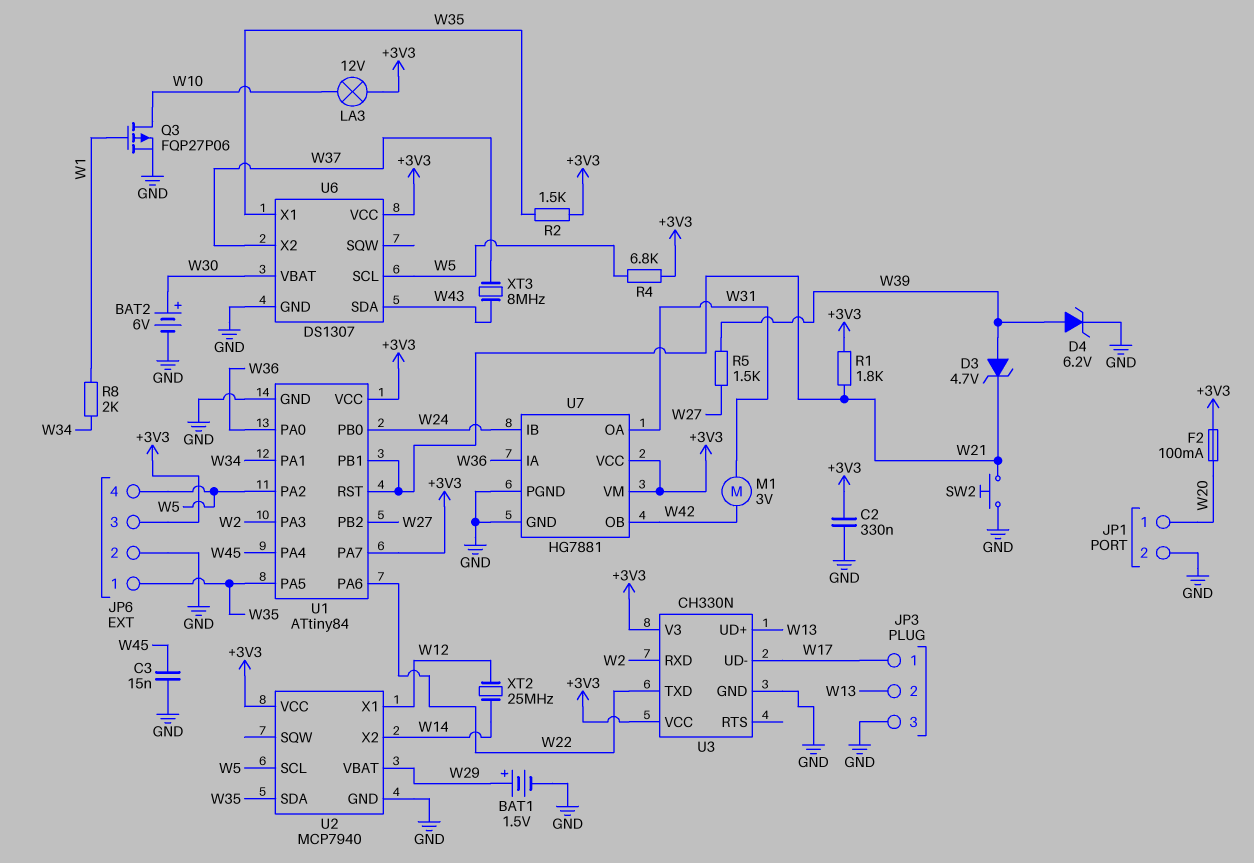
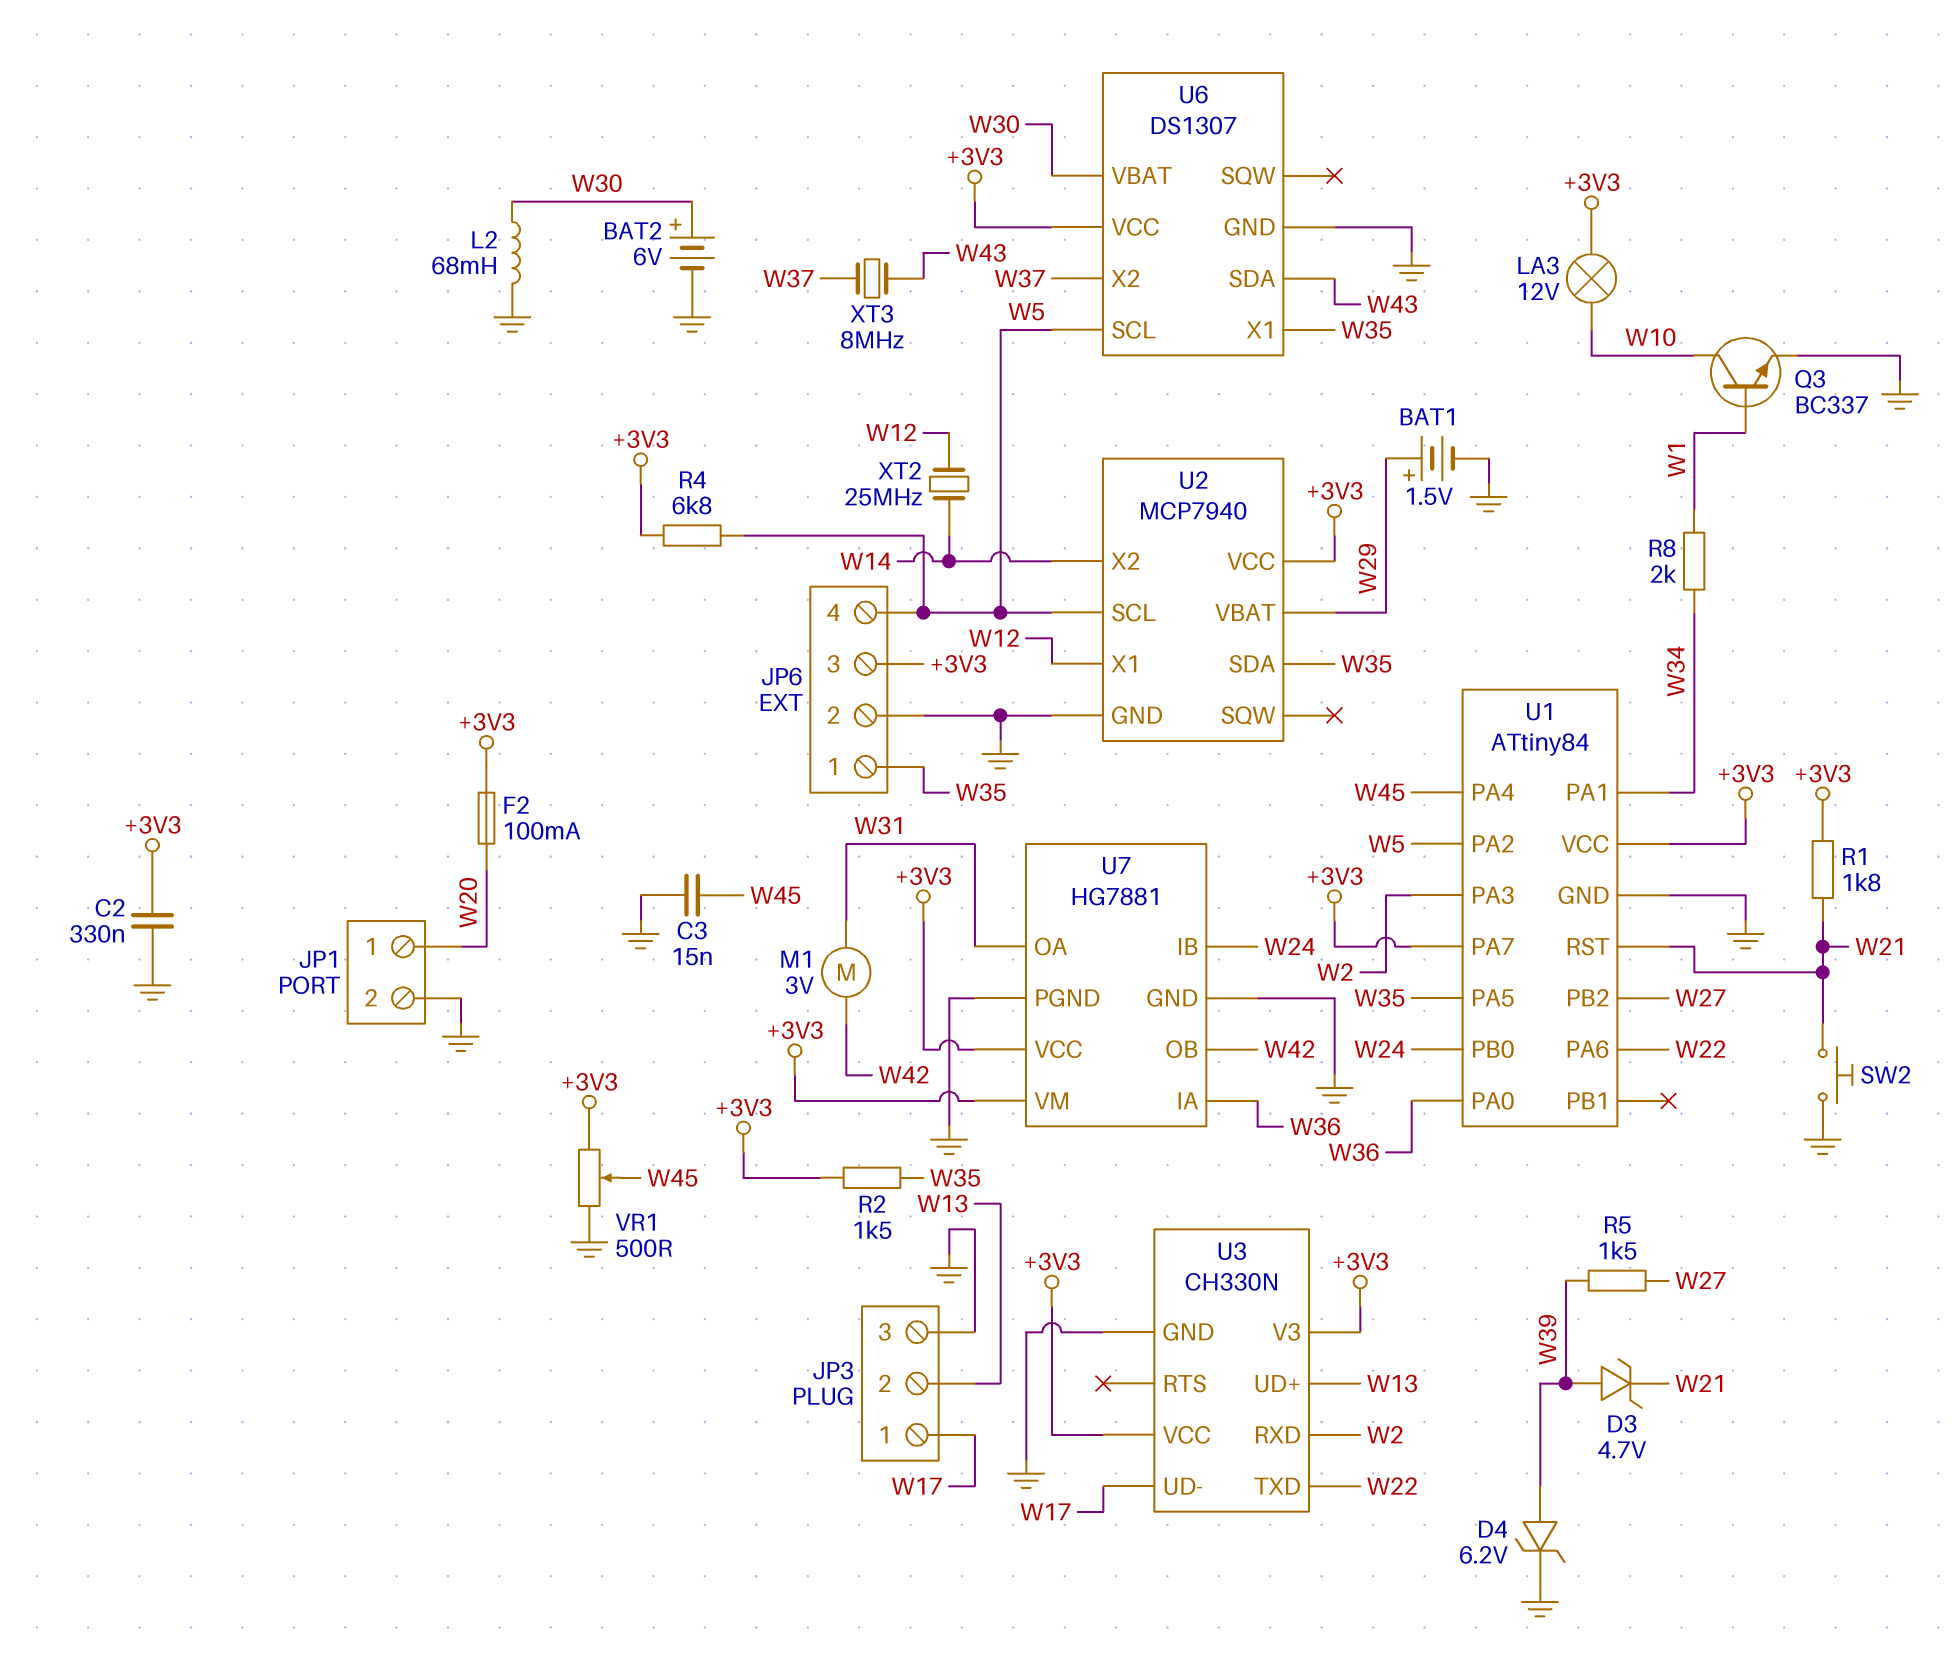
L2: none -> 68mH (GND, W30)
Q3: PMOS FQP27P06 (G W1, D W10, S GND) -> NPN BC337 (B W1, C W10, E GND)
U1 pin PB1: W21 -> none
VR1: none -> 500 (+3V3, GND, wiper W45)

